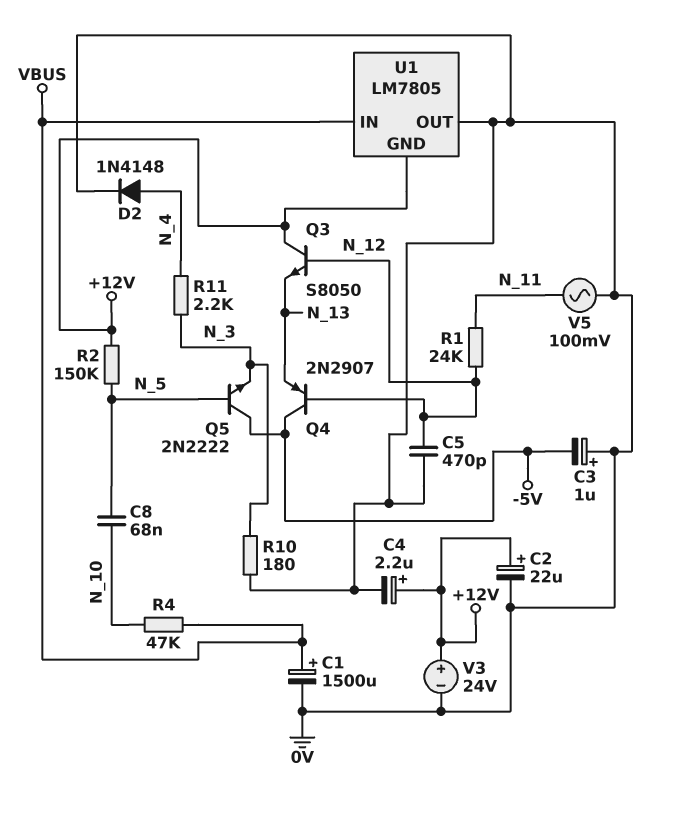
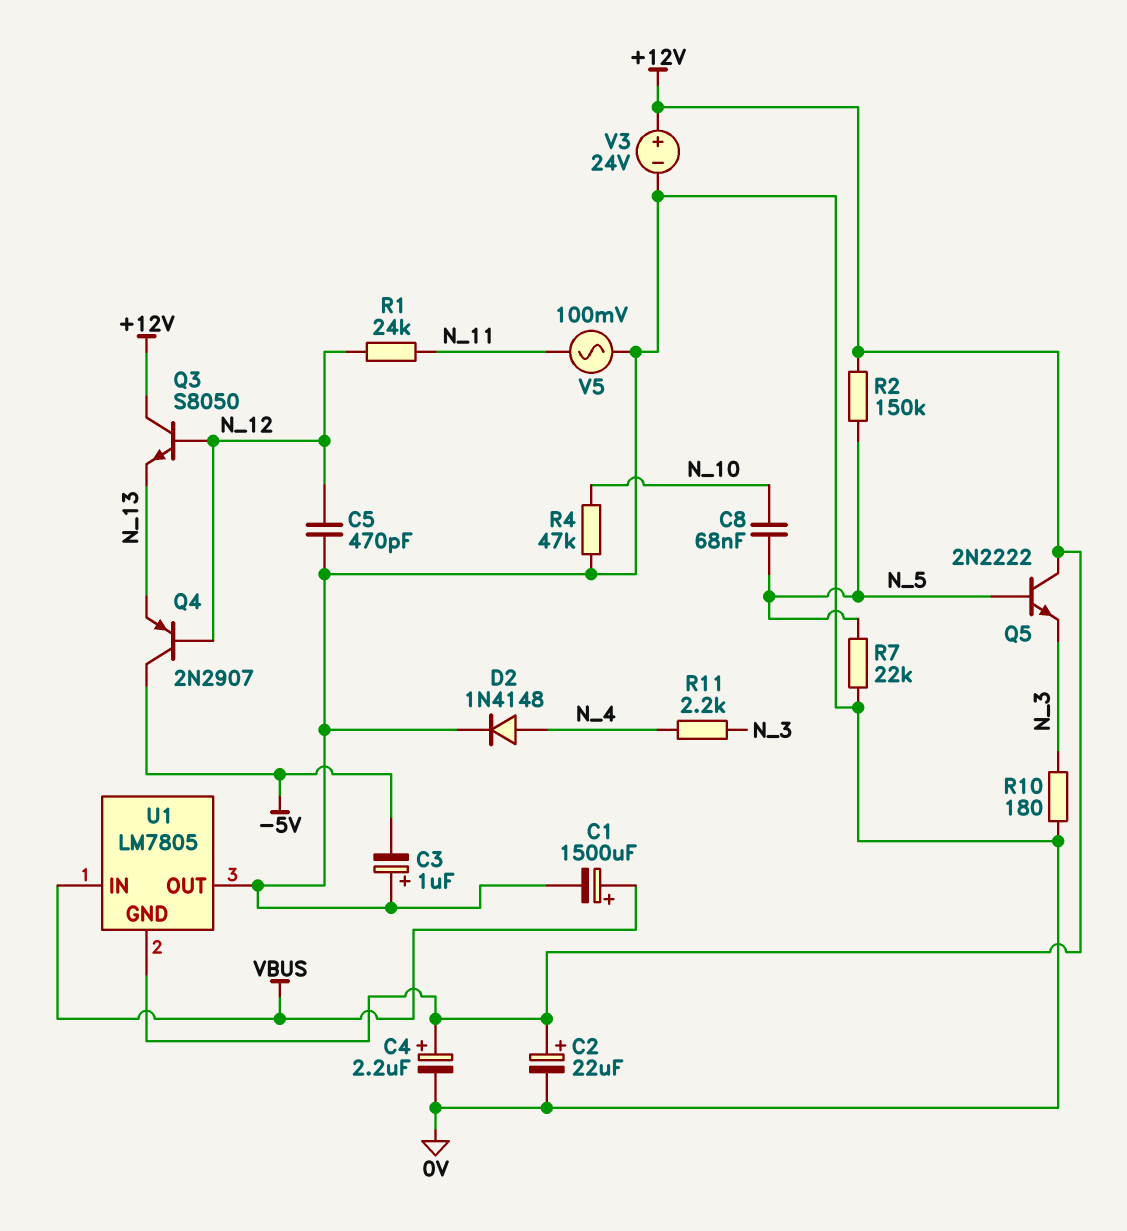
Q5: NPN 2N2222 (B N_5, C -5V, E N_3) -> NPN 2N2222 (B N_5, C +12V, E N_3)
R4: 47k (N_10, VBUS) -> 47k (0V, N_10)
R7: none -> 22k (0V, N_5)

